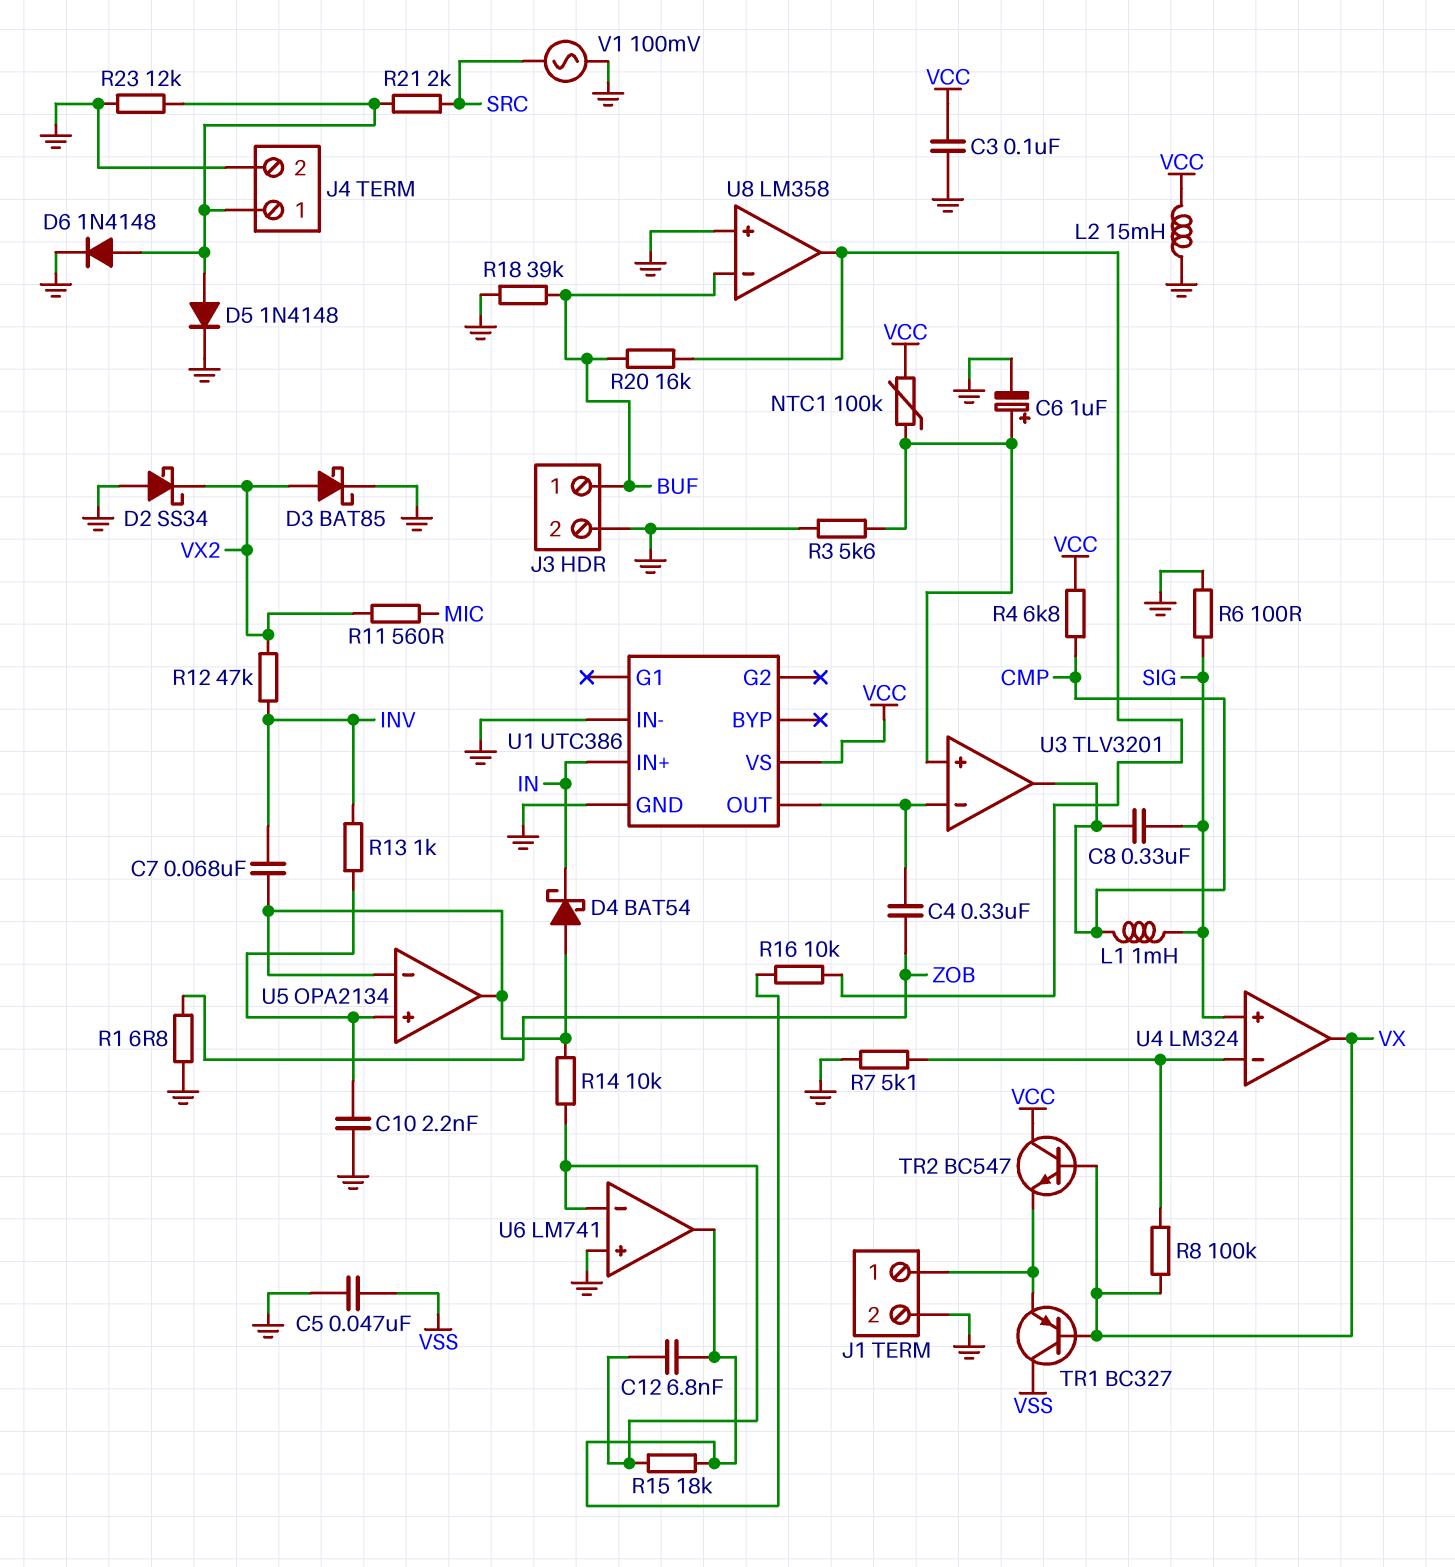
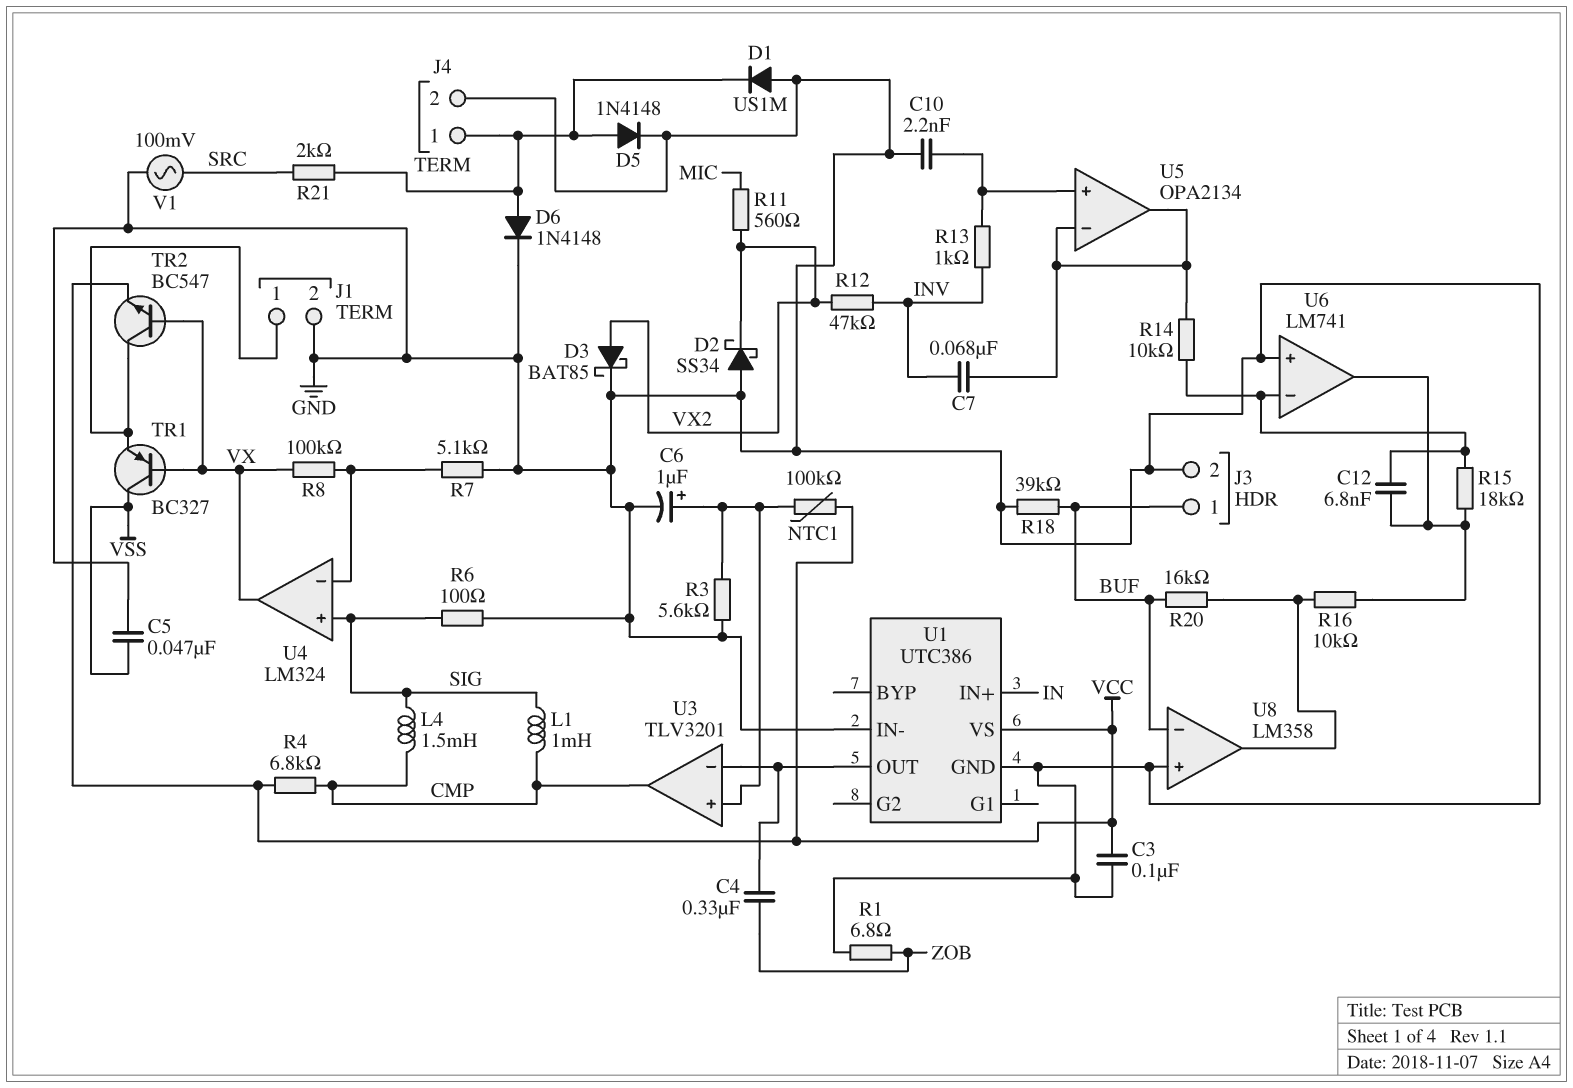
C8: 330nF (CMP, SIG) -> none
D1: none -> diode US1M (A GND, K J4/1)
D4: schottky BAT54 (A U5/in-, K IN) -> none
L2: 15mH (GND, VCC) -> none
L4: none -> 1.5mH (CMP, SIG)
R23: 12k (GND, J4/1) -> none
TR2: NPN BC547 (B VX, C VCC, E J1/1) -> NPN BC547 (B VX, C J1/1, E VCC)

